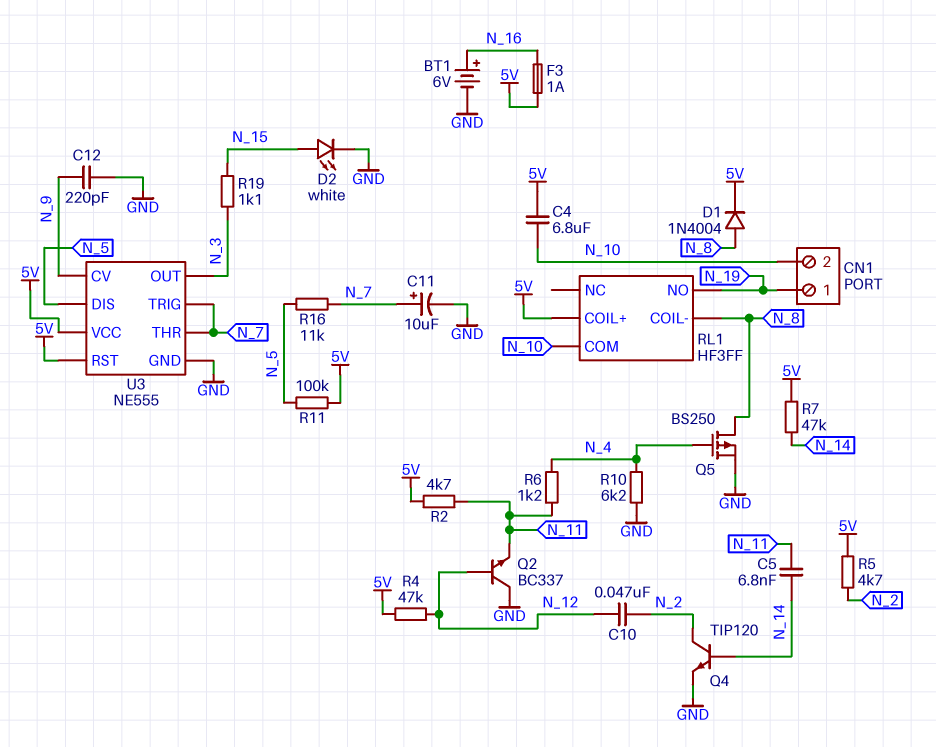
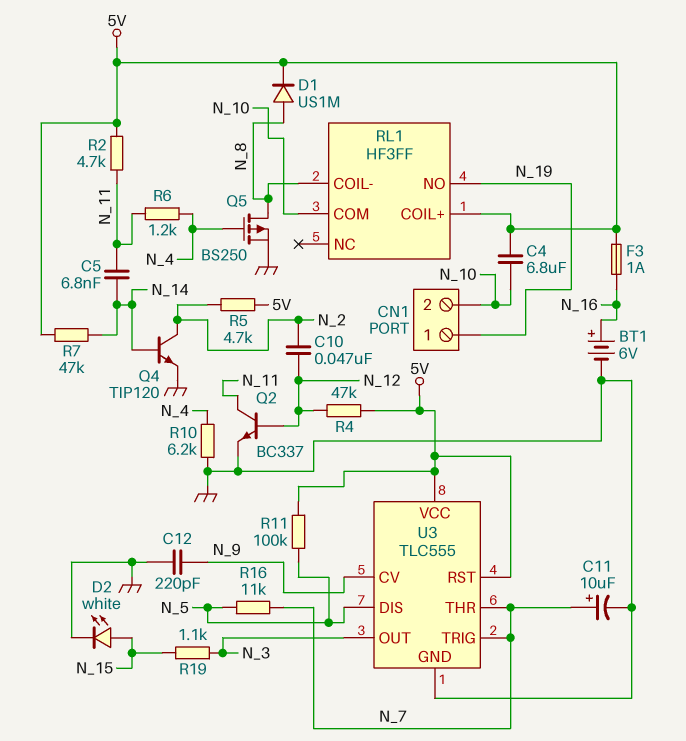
D1: diode 1N4004 (A N_8, K 5V) -> diode US1M (A N_8, K 5V)
Q2: NPN BC337 (B N_12, C GND, E N_11) -> NPN BC337 (B N_12, C N_11, E GND)
U3: NE555 -> TLC555

